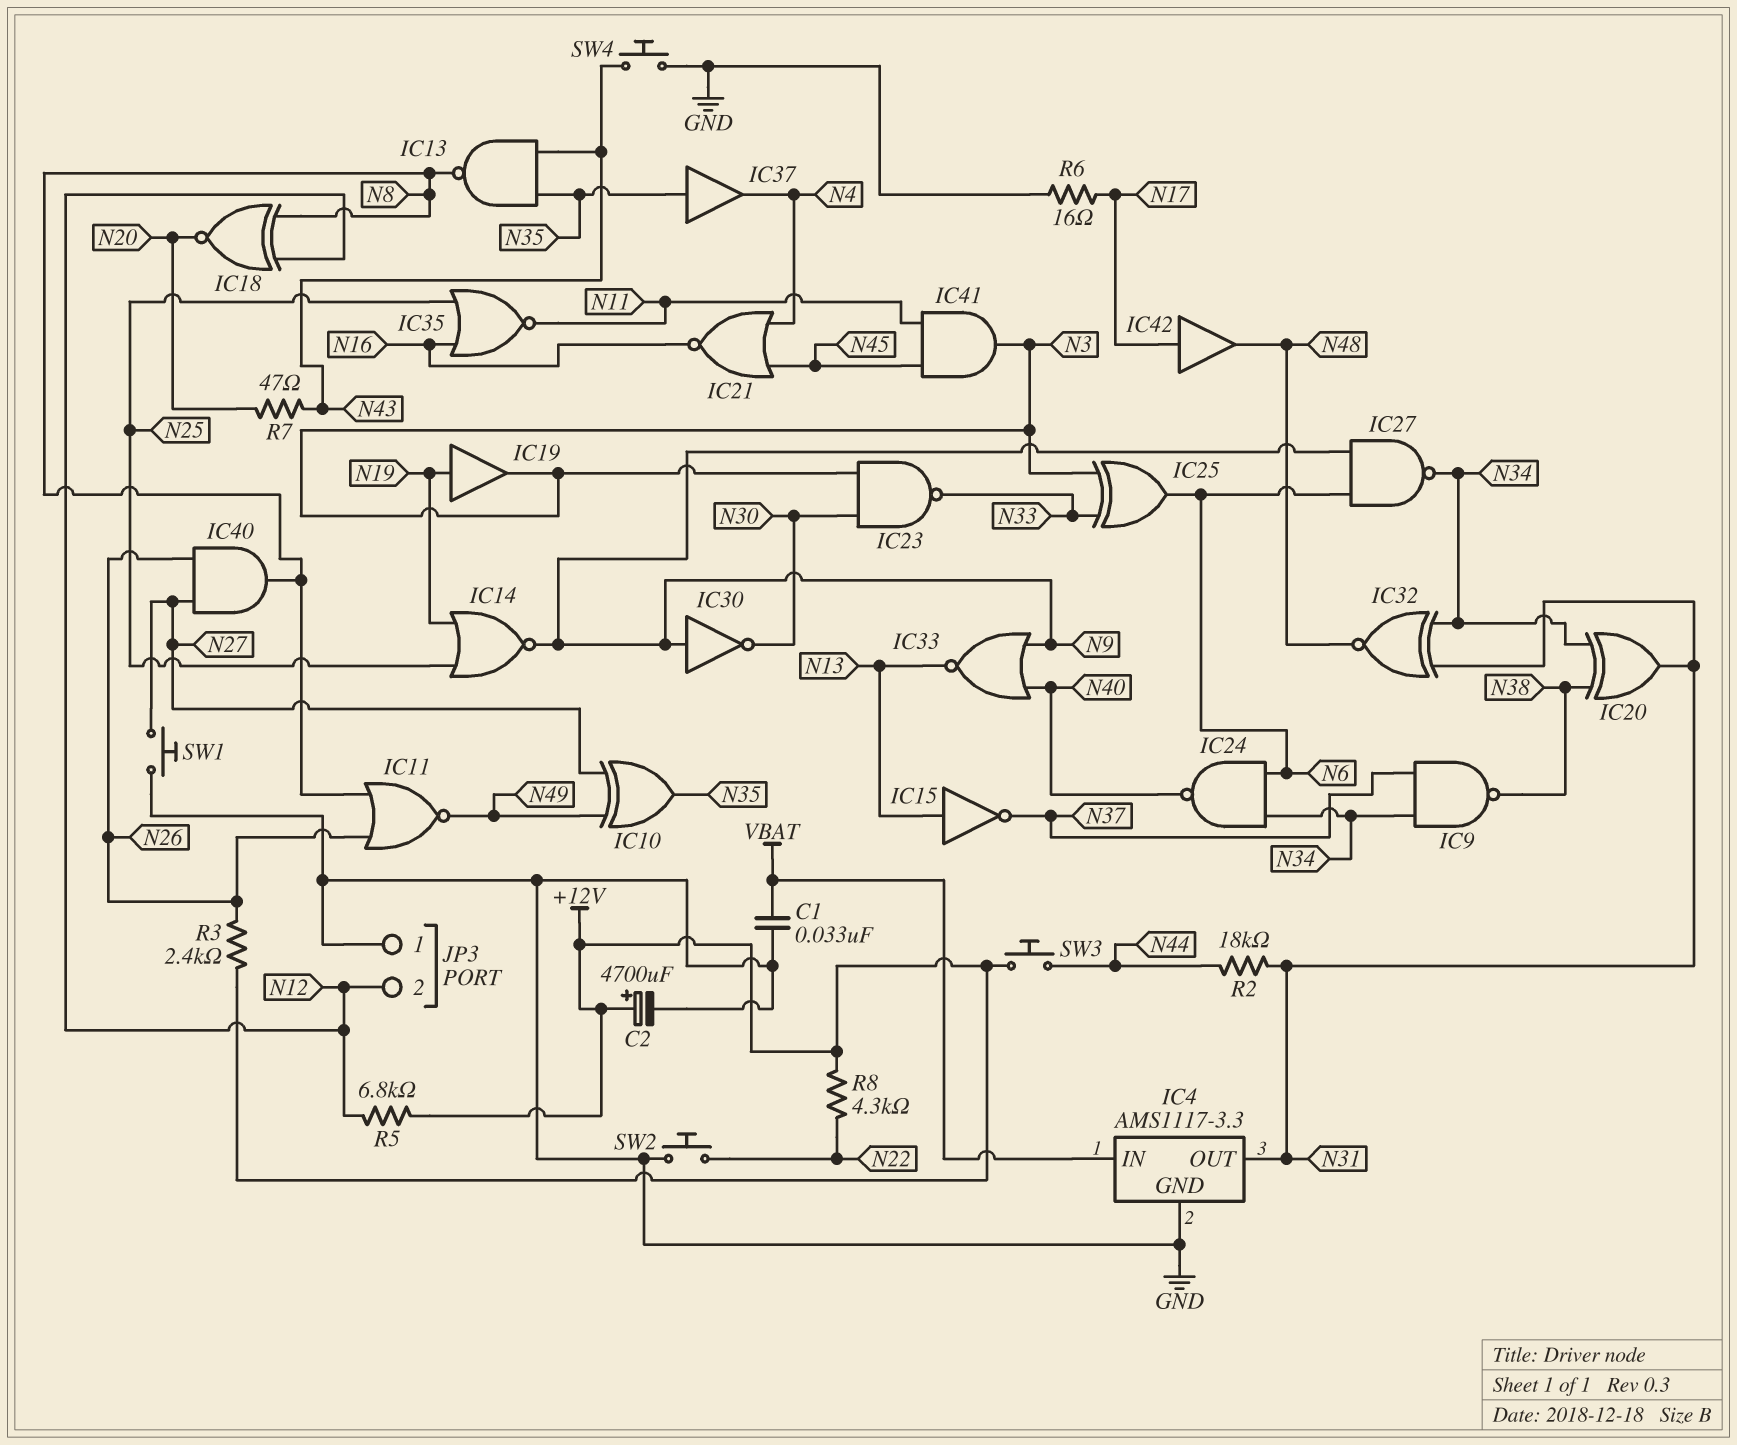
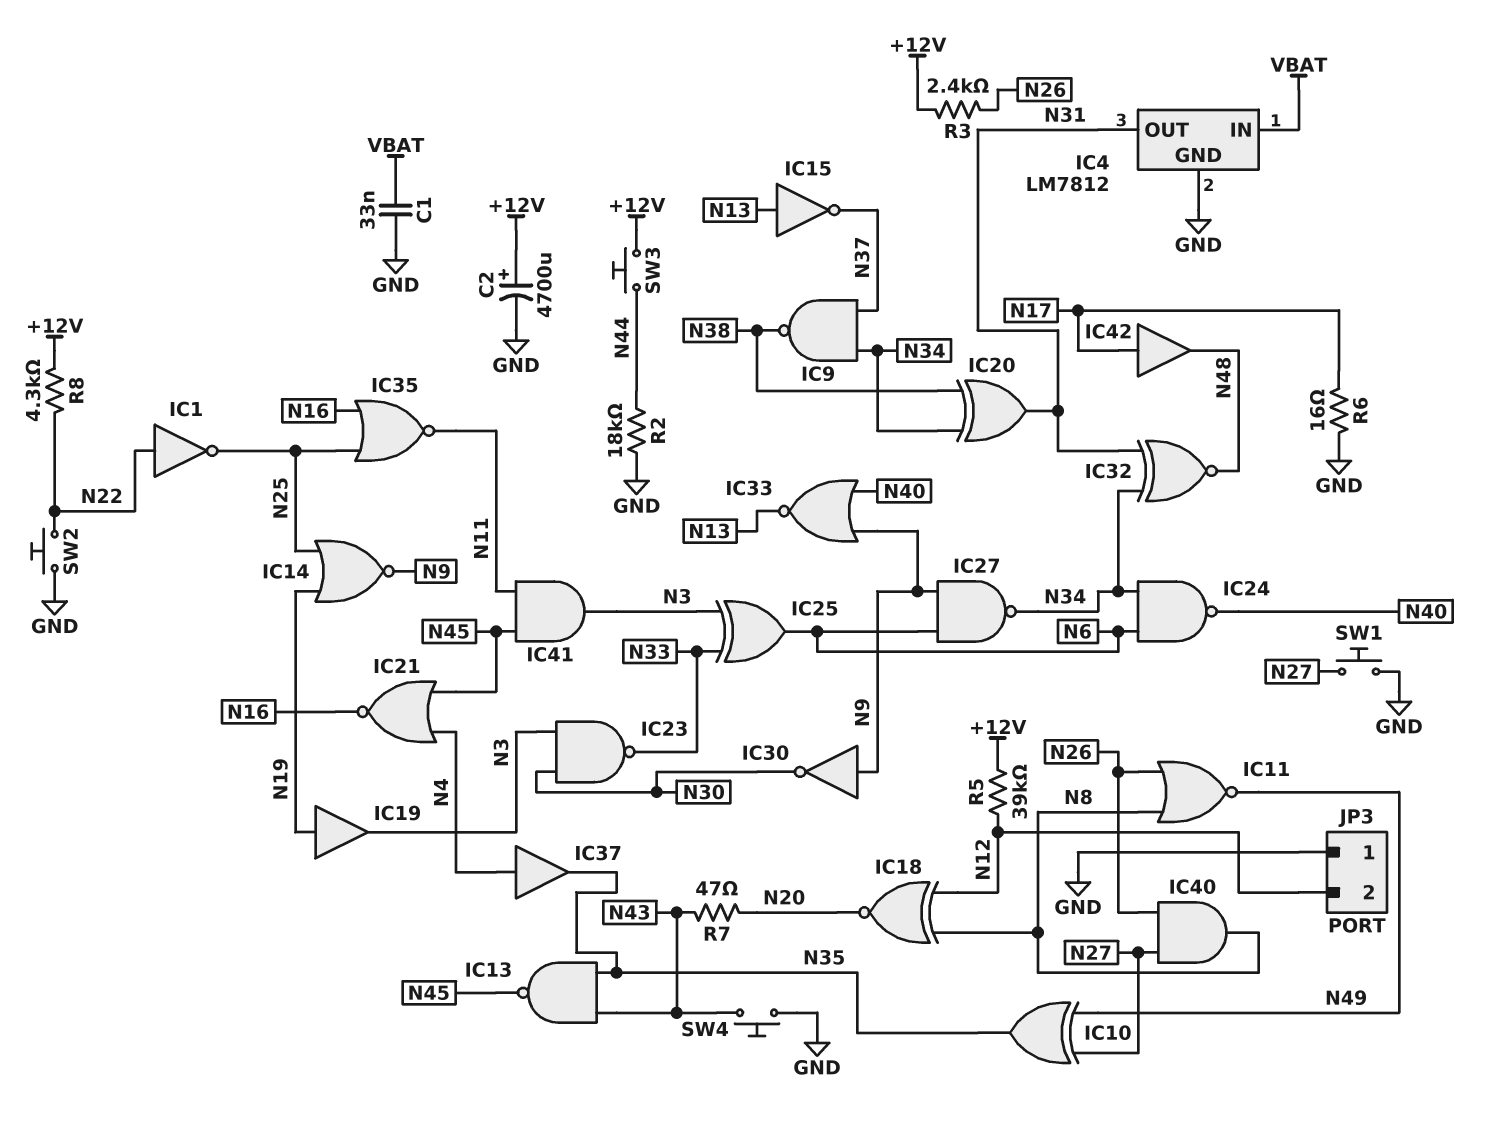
IC1: none -> NOT (in N22, out N25)
IC4: AMS1117-3.3 -> LM7812
IC13: NAND (in N35, in N43, out N8) -> NAND (in N35, in N43, out N45)
IC37: buffer (in N35, out N4) -> buffer (in N4, out N35)
R2: 18k (N31, N44) -> 18k (GND, N44)
R5: 6.8k (+12V, N12) -> 39k (+12V, N12)

